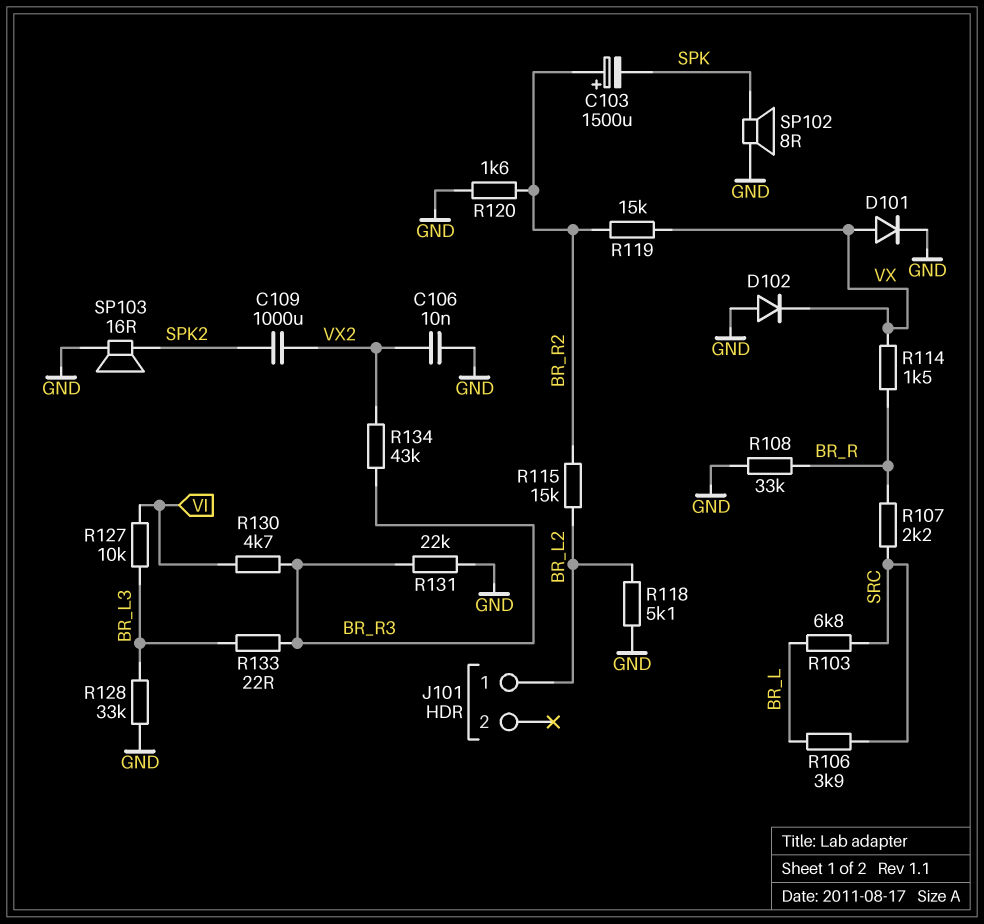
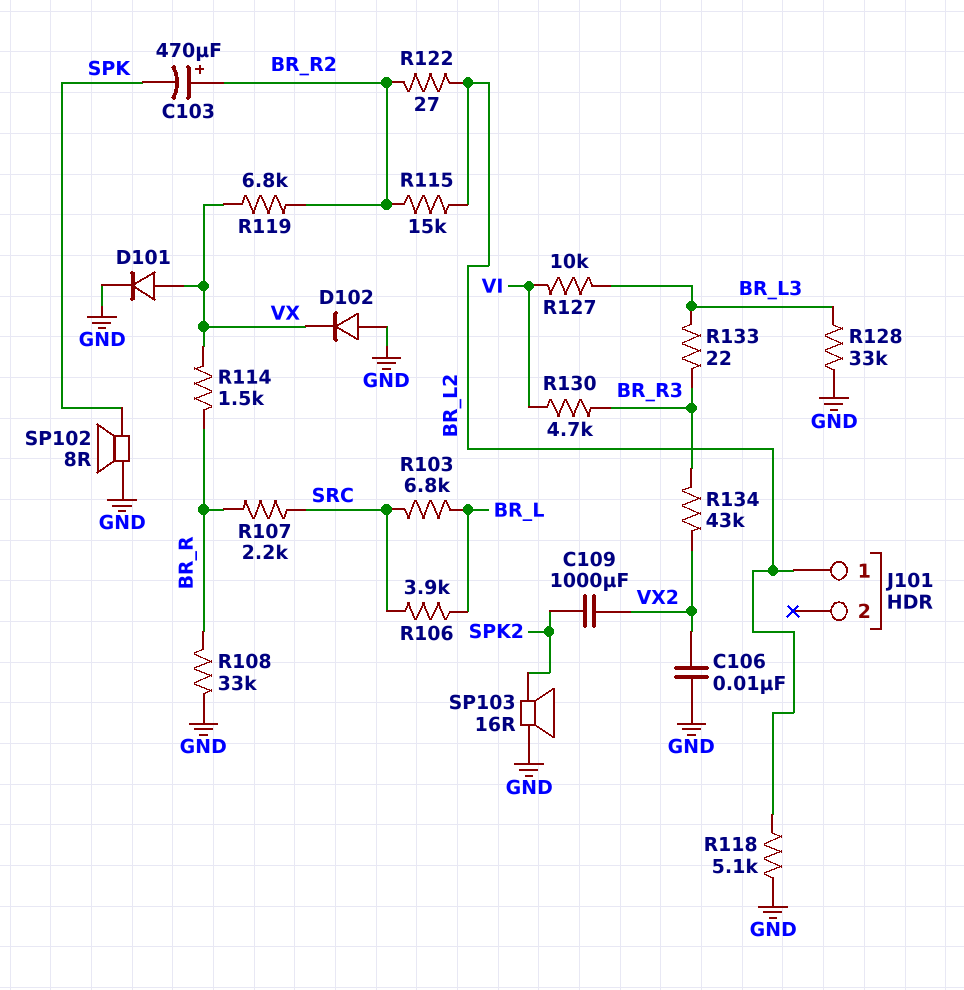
C103: 1500uF (plus BR_R2, minus SPK) -> 470uF (plus BR_R2, minus SPK)
R119: 15k (BR_R2, VX) -> 6.8k (BR_R2, VX)
R120: 1.6k (BR_R2, GND) -> none
R122: none -> 27 (BR_L2, BR_R2)
R131: 22k (BR_R3, GND) -> none

